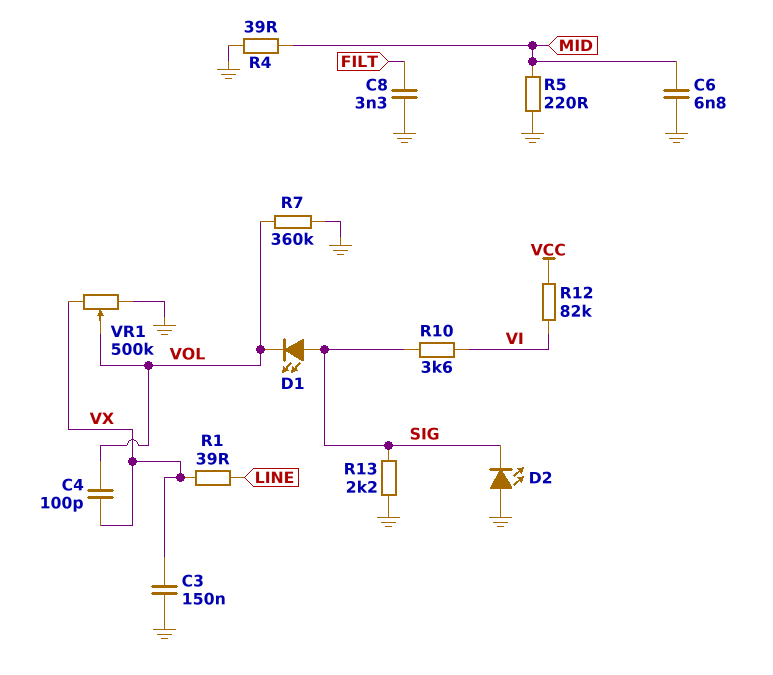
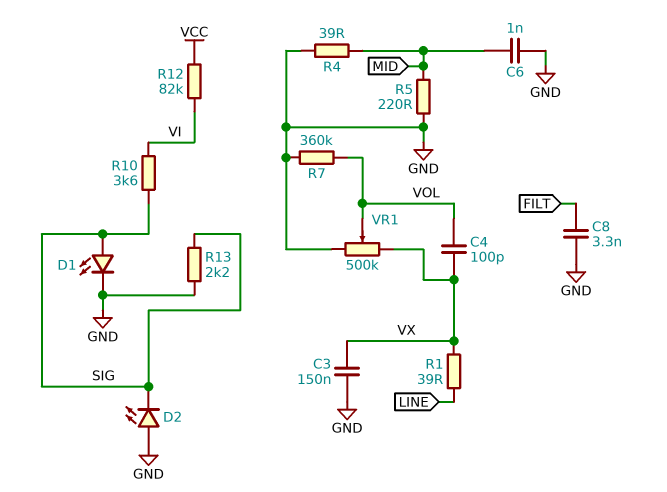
C6: 6.8nF (GND, MID) -> 1nF (GND, MID)
D1: LED (A SIG, K VOL) -> LED (A SIG, K GND)

